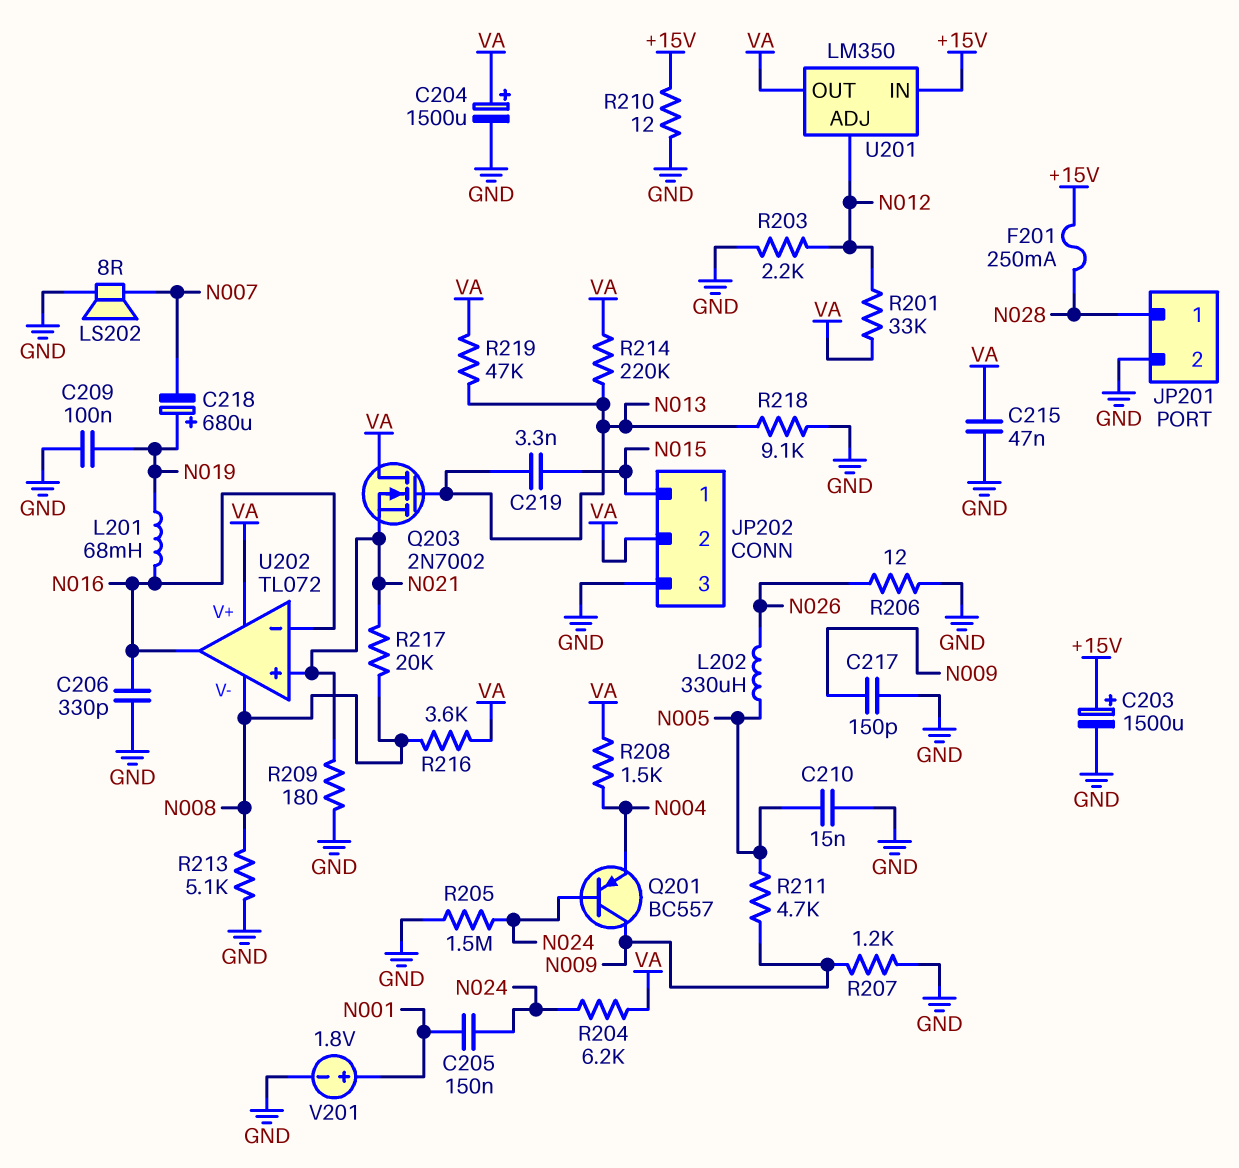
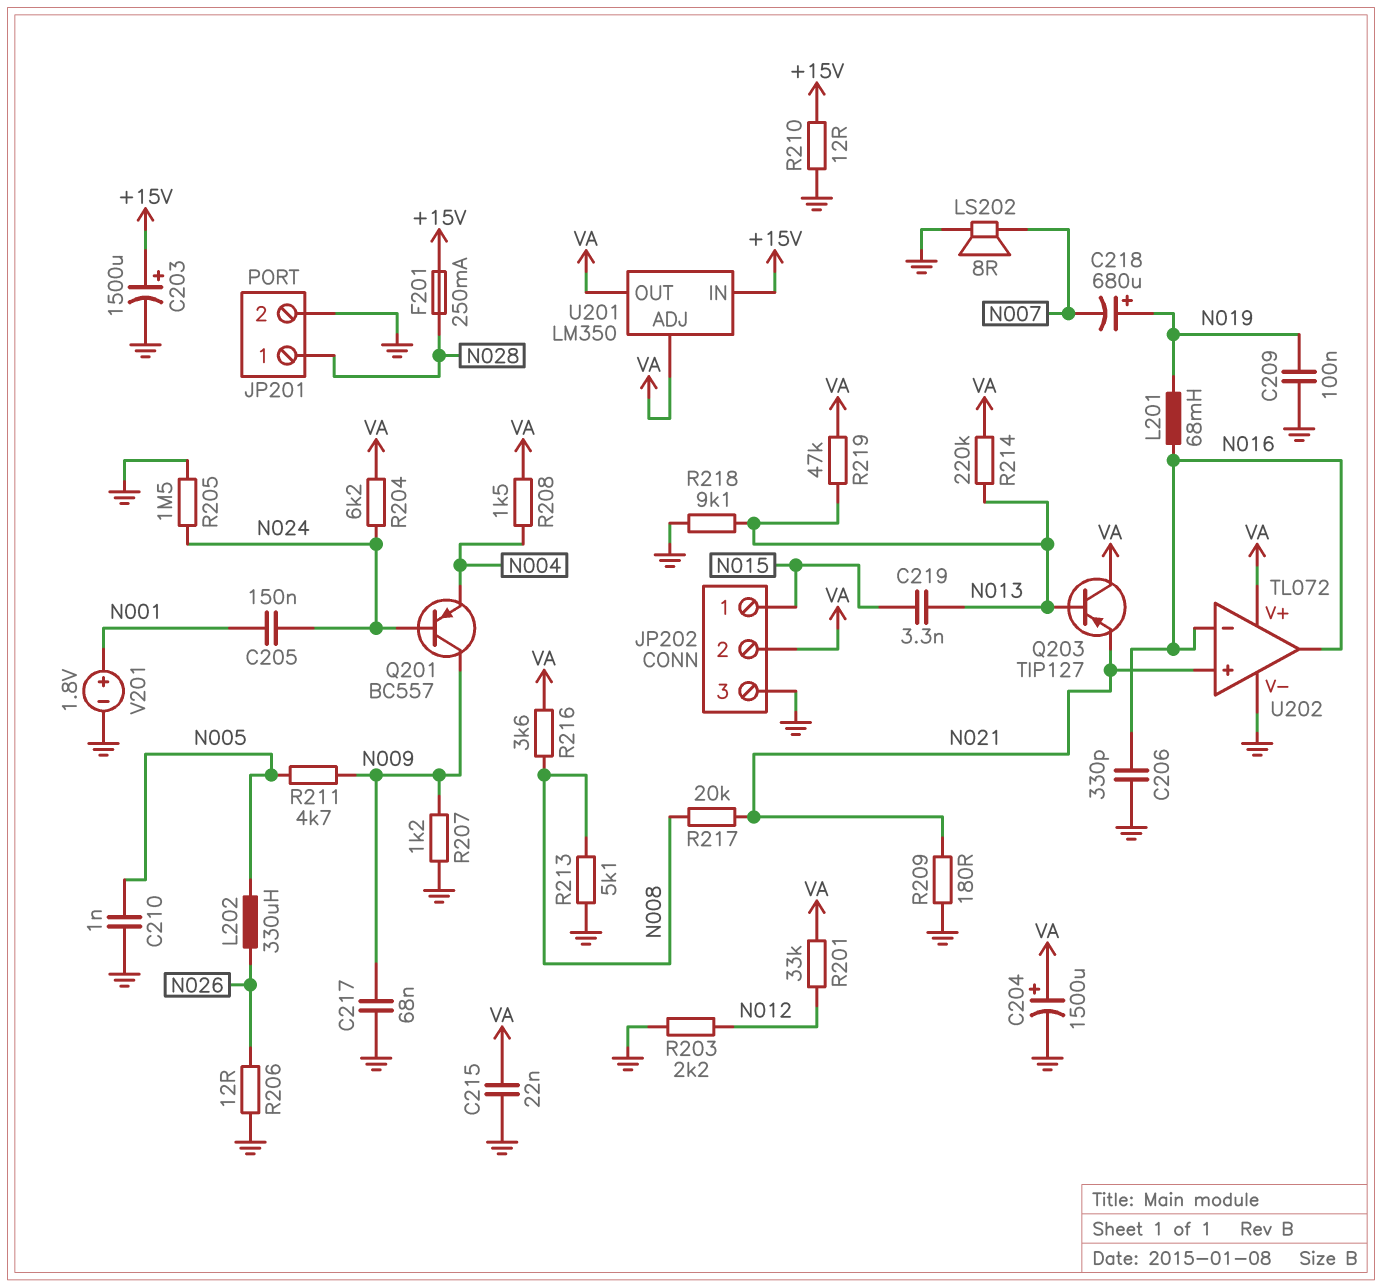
C210: 15nF (GND, N005) -> 1nF (GND, N005)
C215: 47nF (GND, VA) -> 22nF (GND, VA)
C217: 150pF (GND, N009) -> 68nF (GND, N009)
Q203: NMOS 2N7002 (G N013, D VA, S N021) -> PNP TIP127 (B N013, C VA, E N021)
U201 pin ADJ: N012 -> VA
U202 pin V-: N008 -> GND

